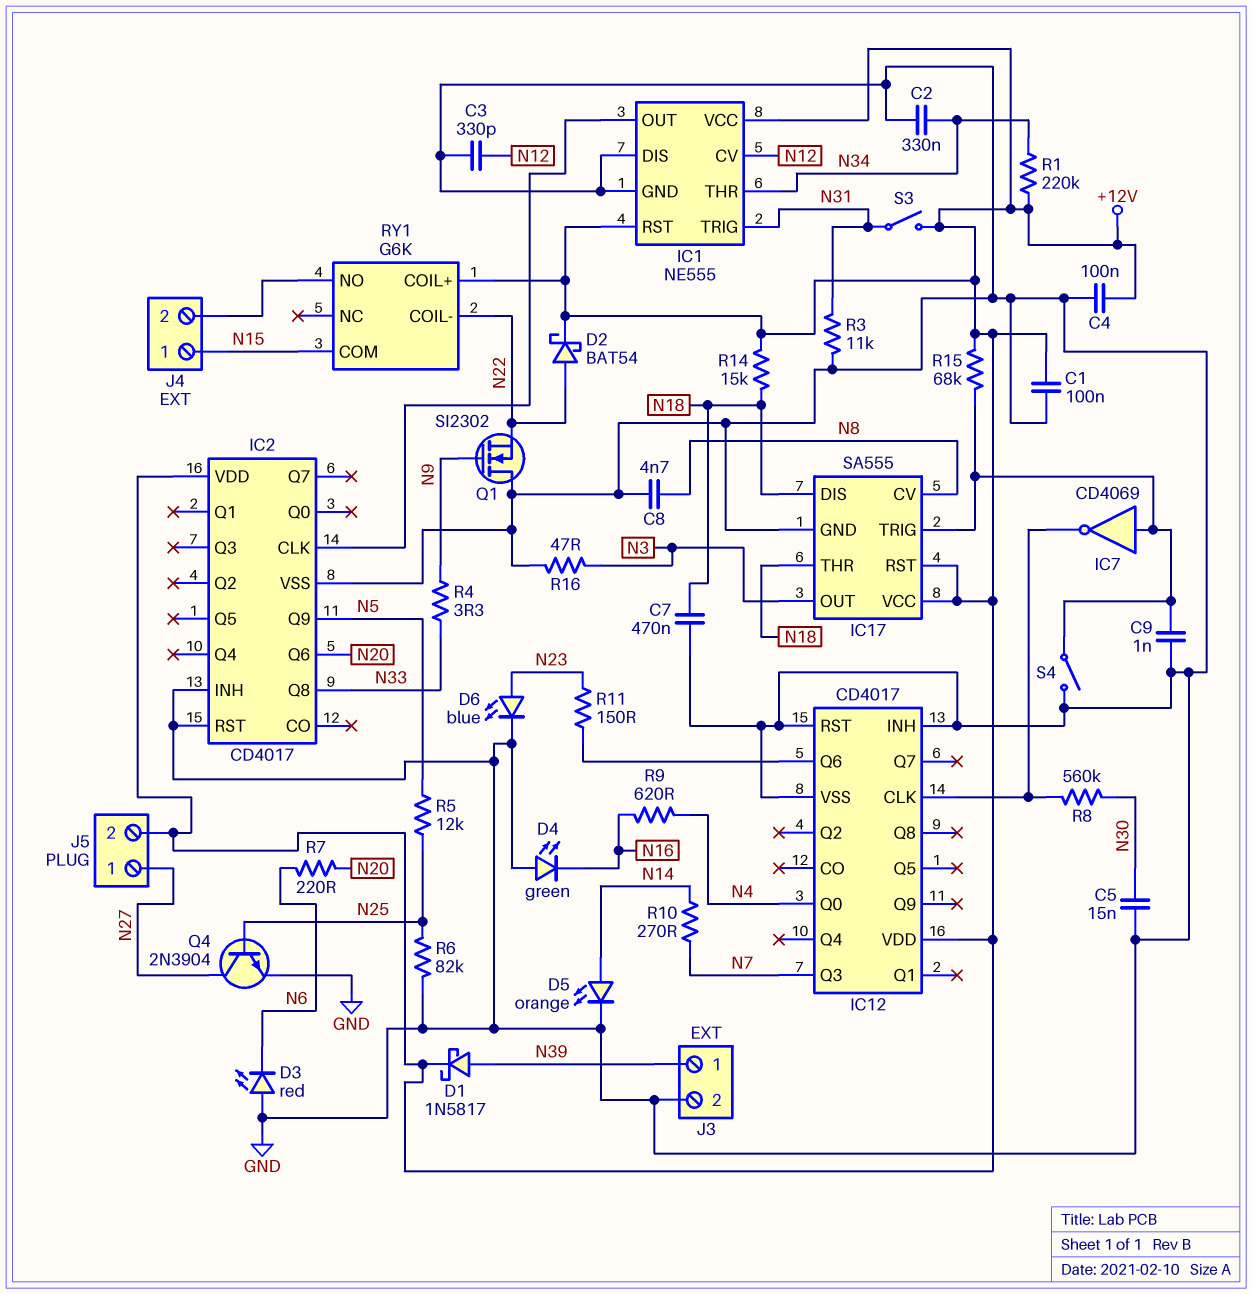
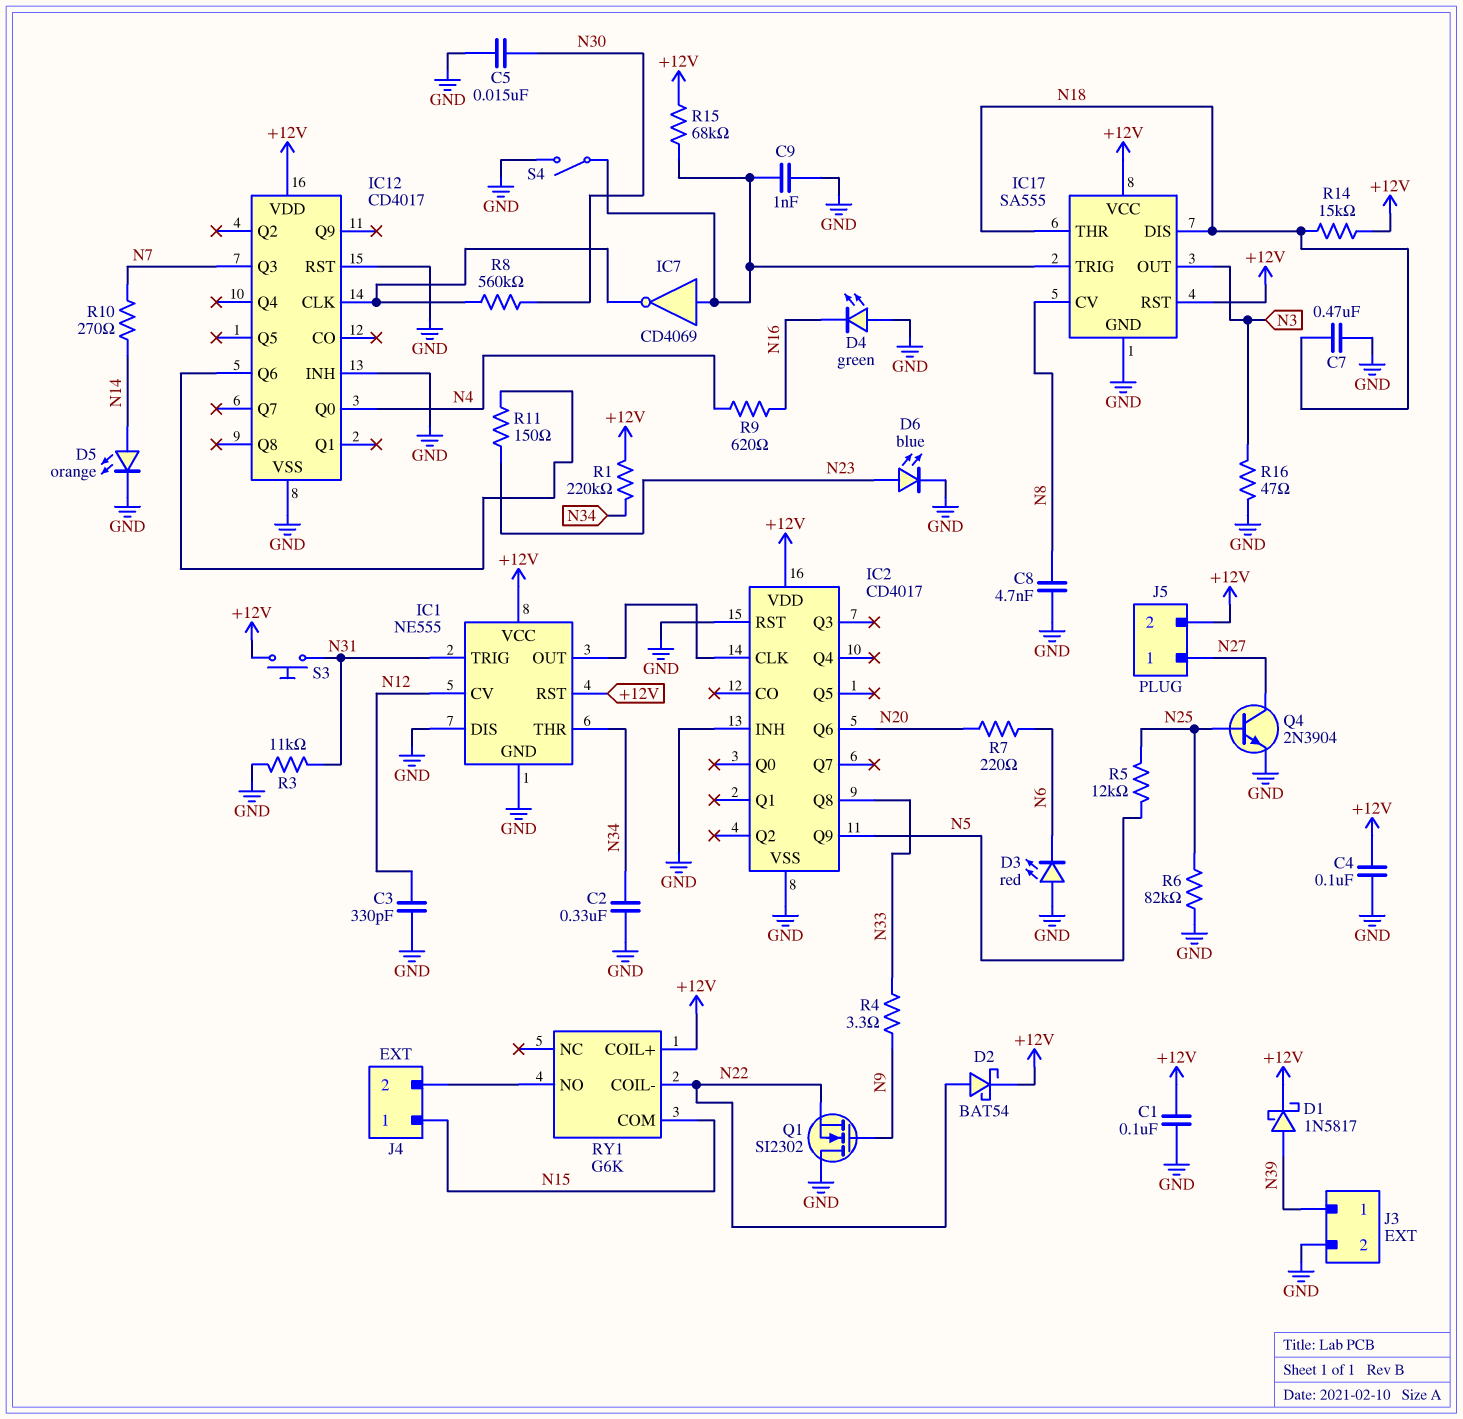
S3: switch (+12V, N31) -> button (+12V, N31)

